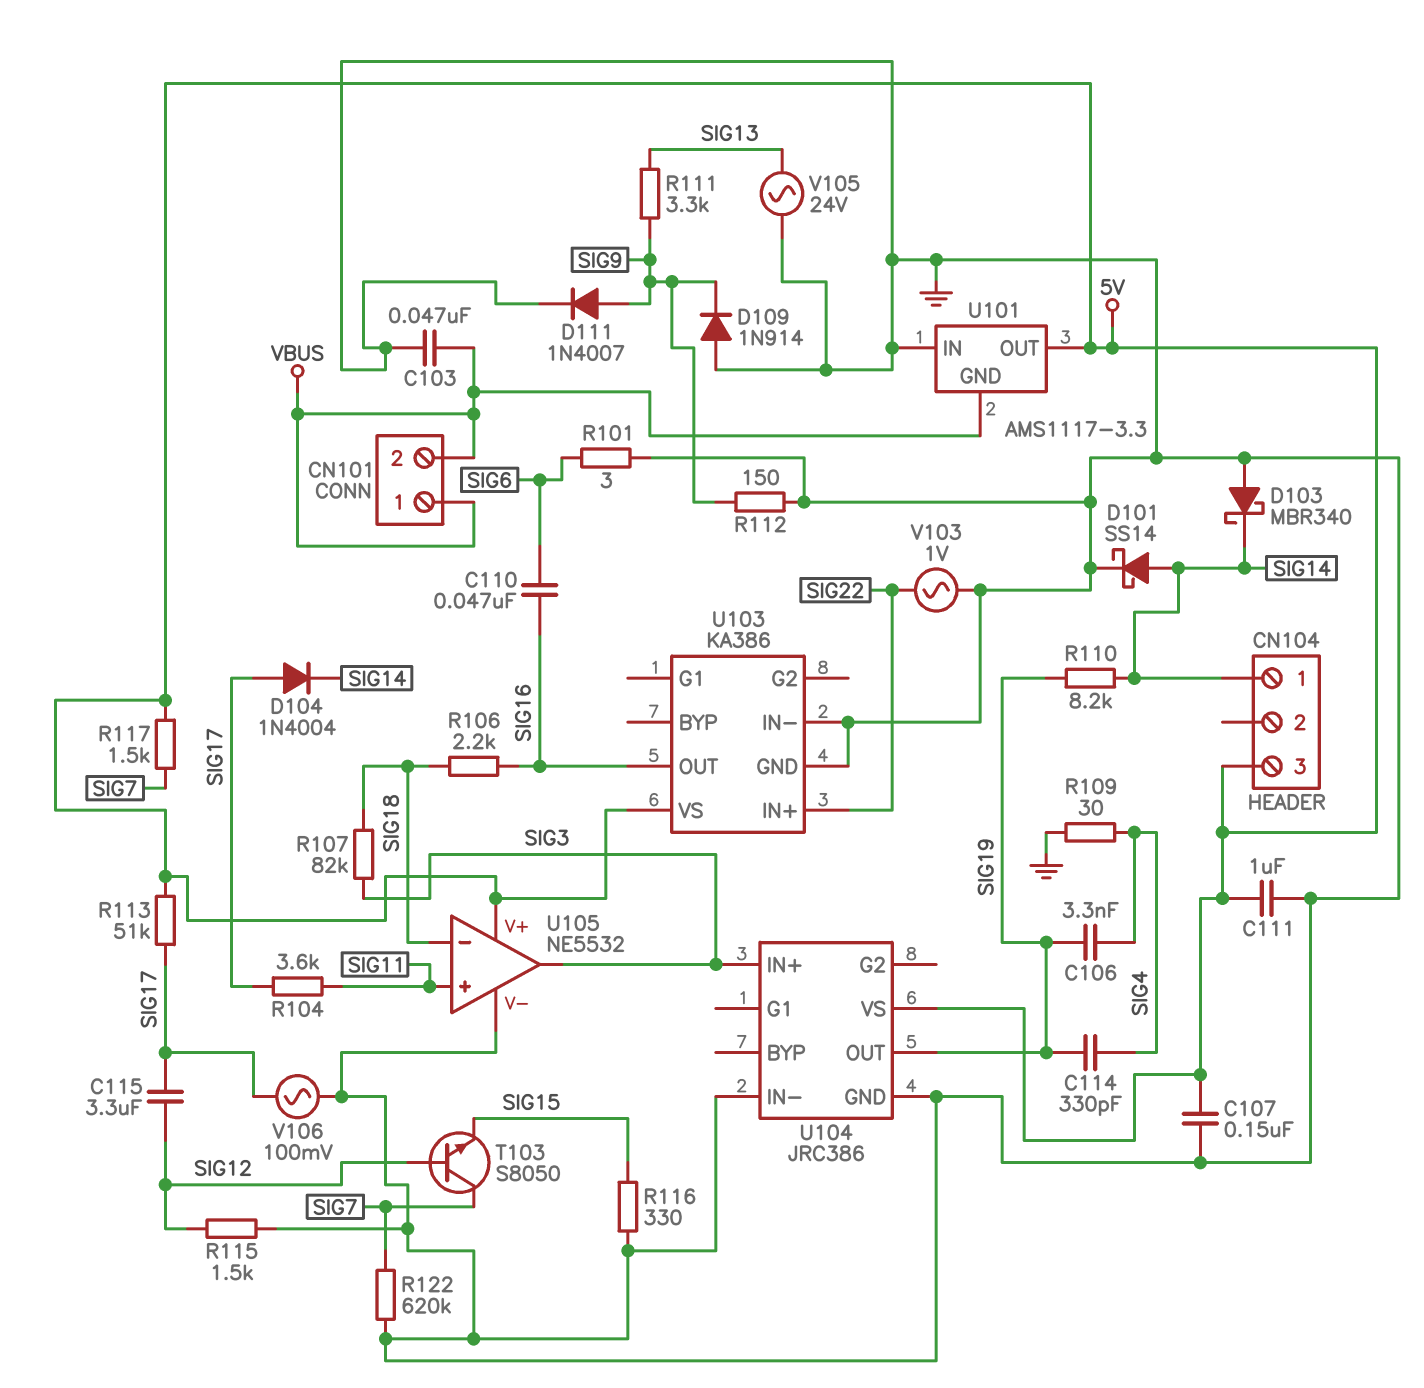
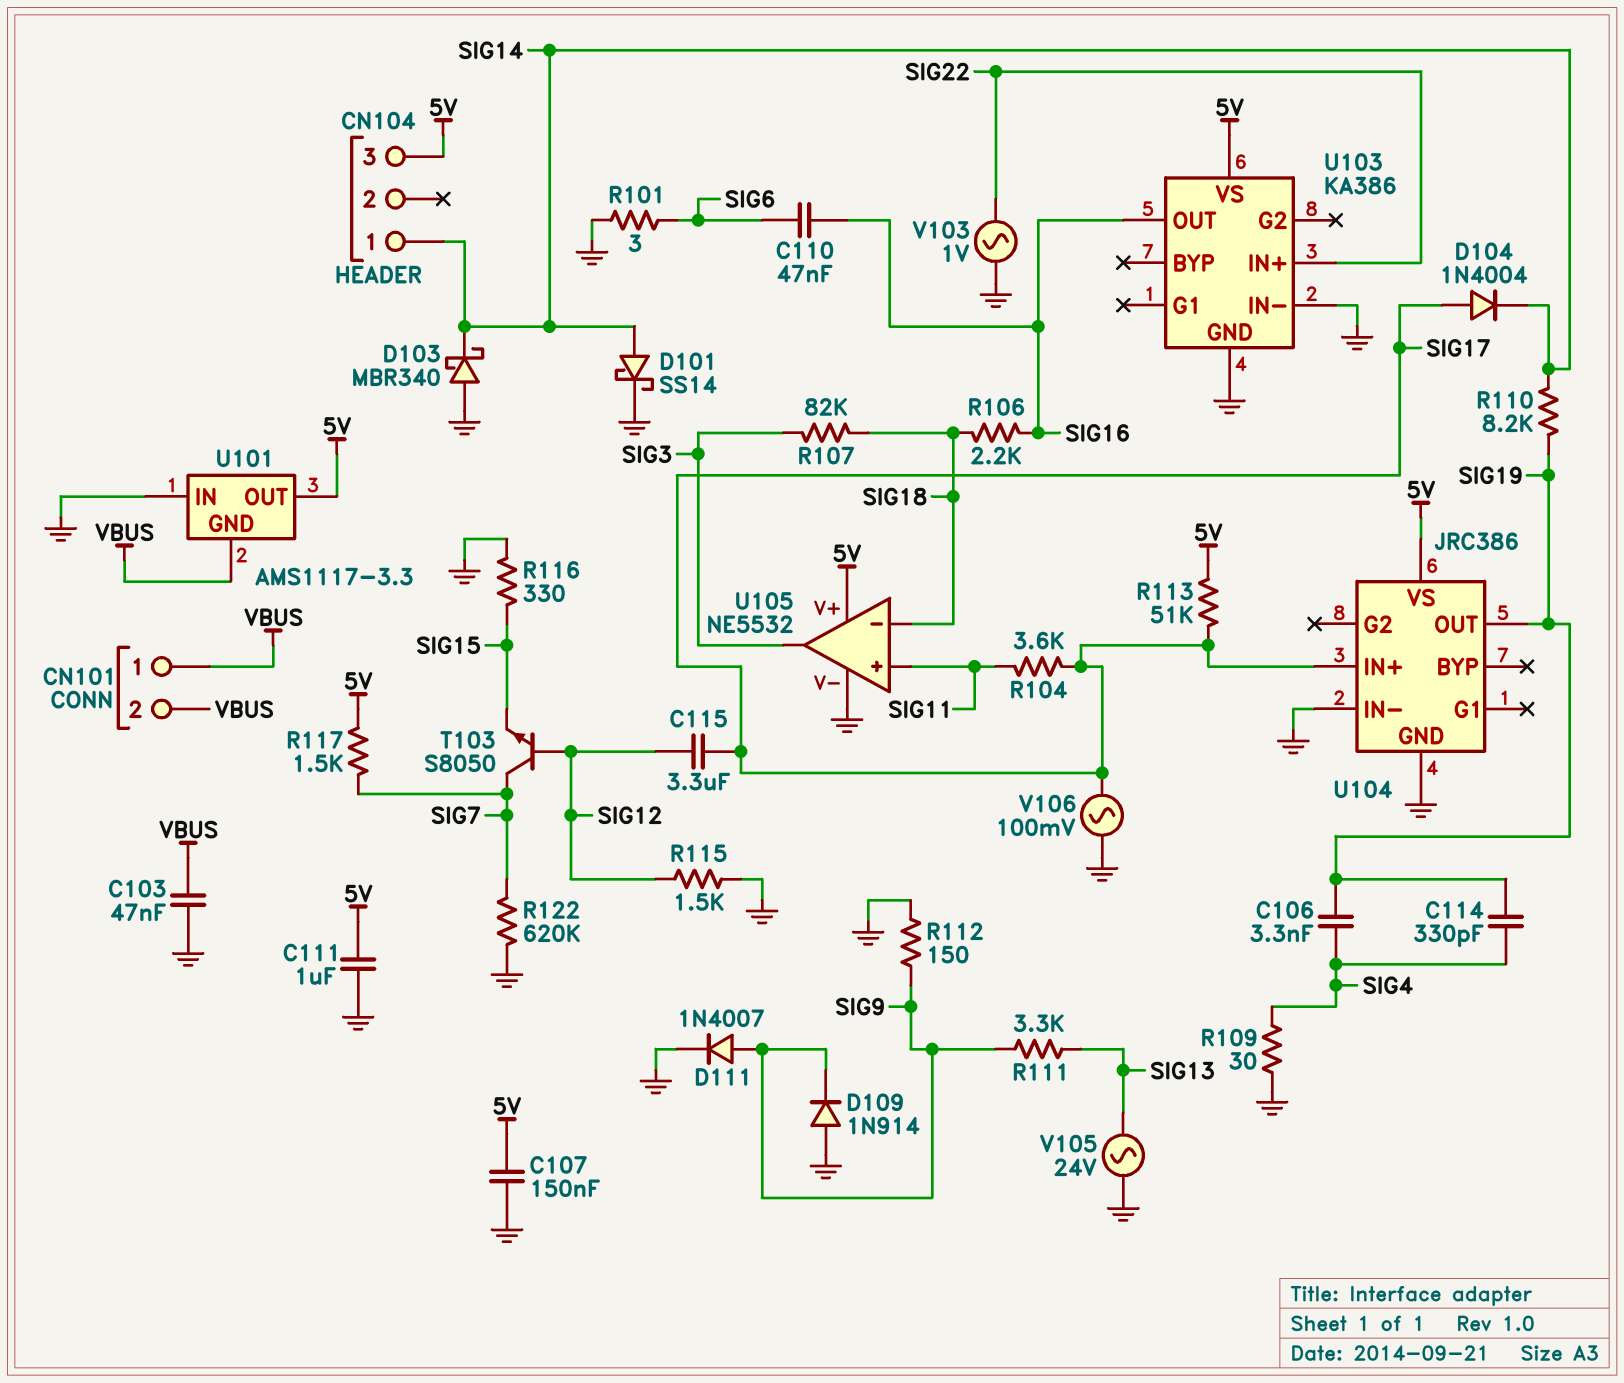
U104 pin IN+: SIG3 -> SIG17

